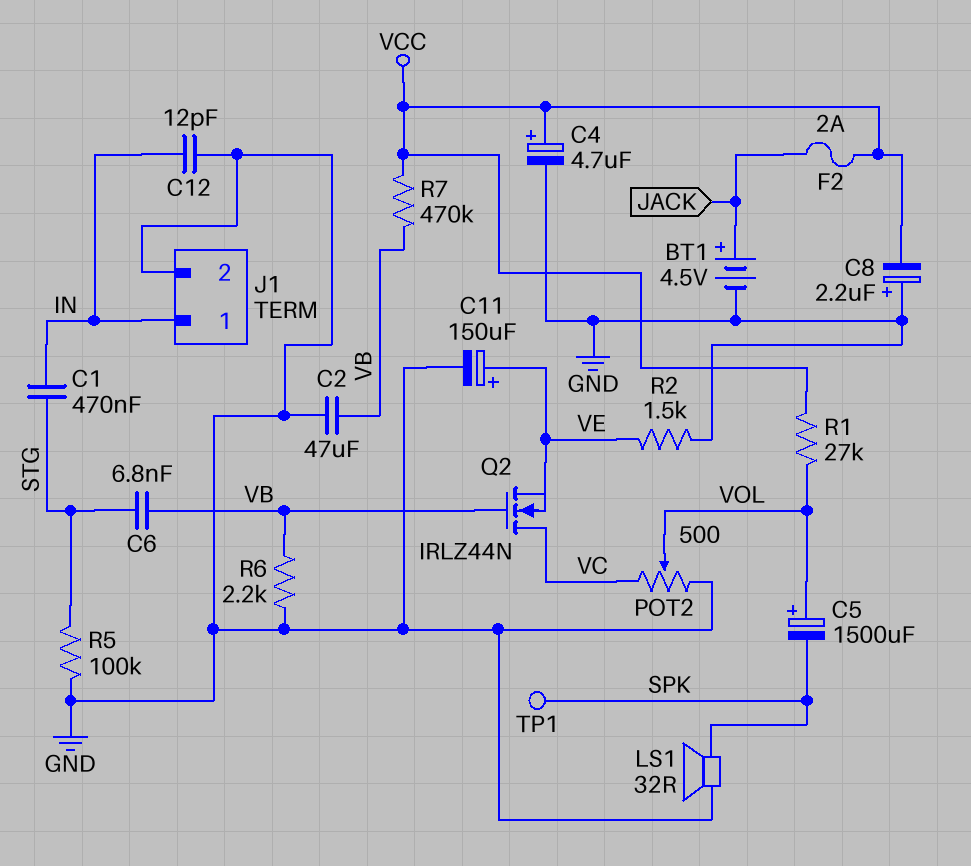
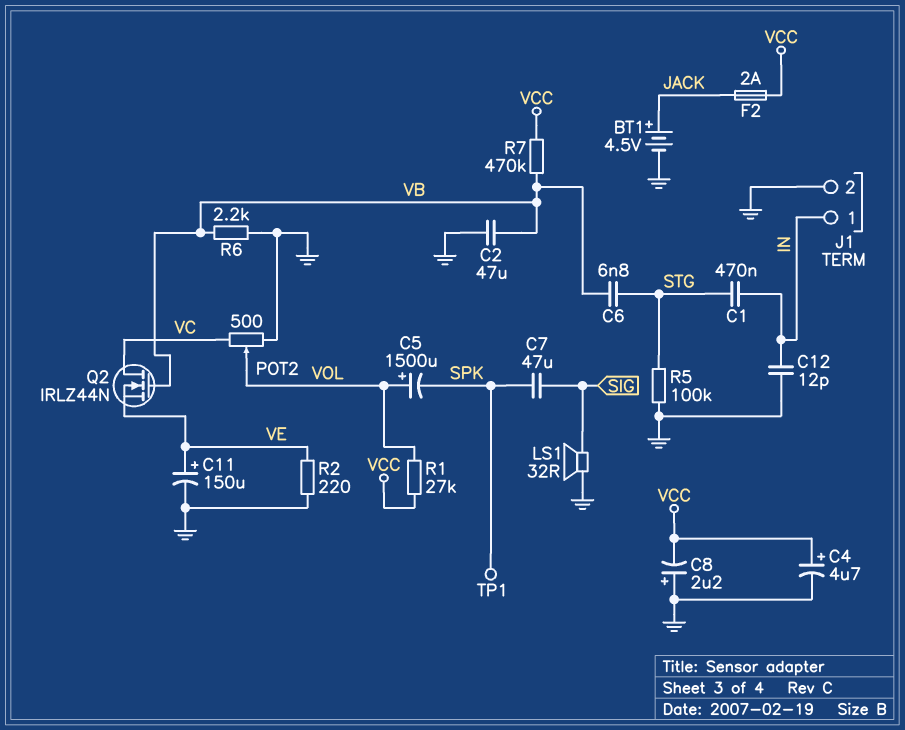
C7: none -> 47uF (SIG, SPK)
LS1: speaker 32R (GND, SPK) -> speaker 32R (GND, SIG)
R2: 1.5k (GND, VE) -> 220 (GND, VE)

